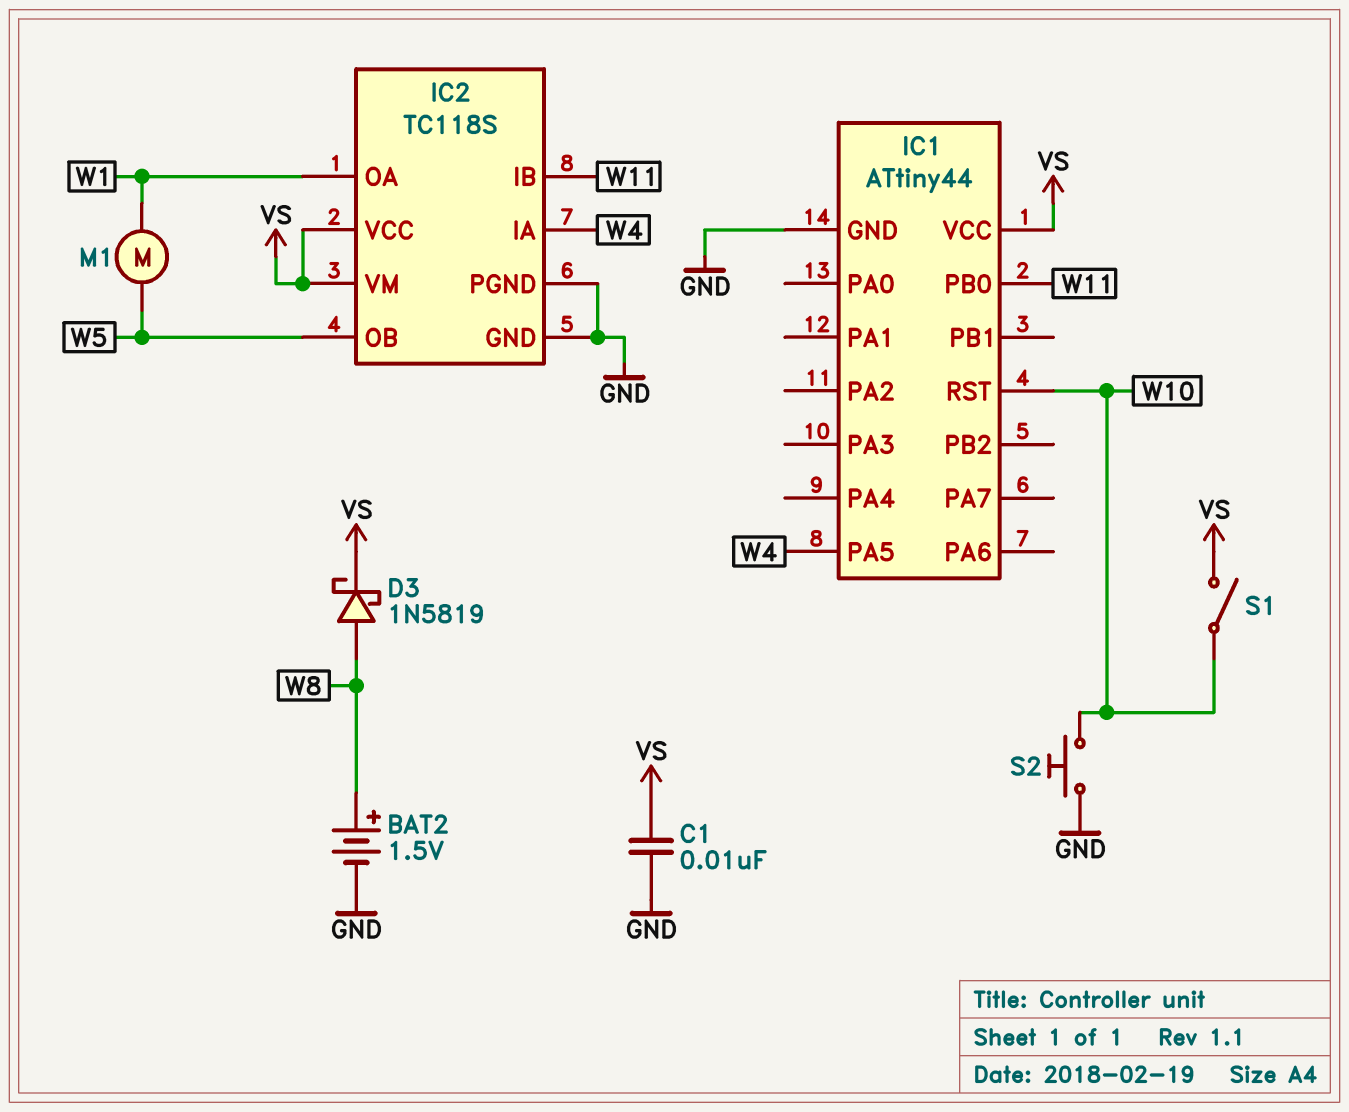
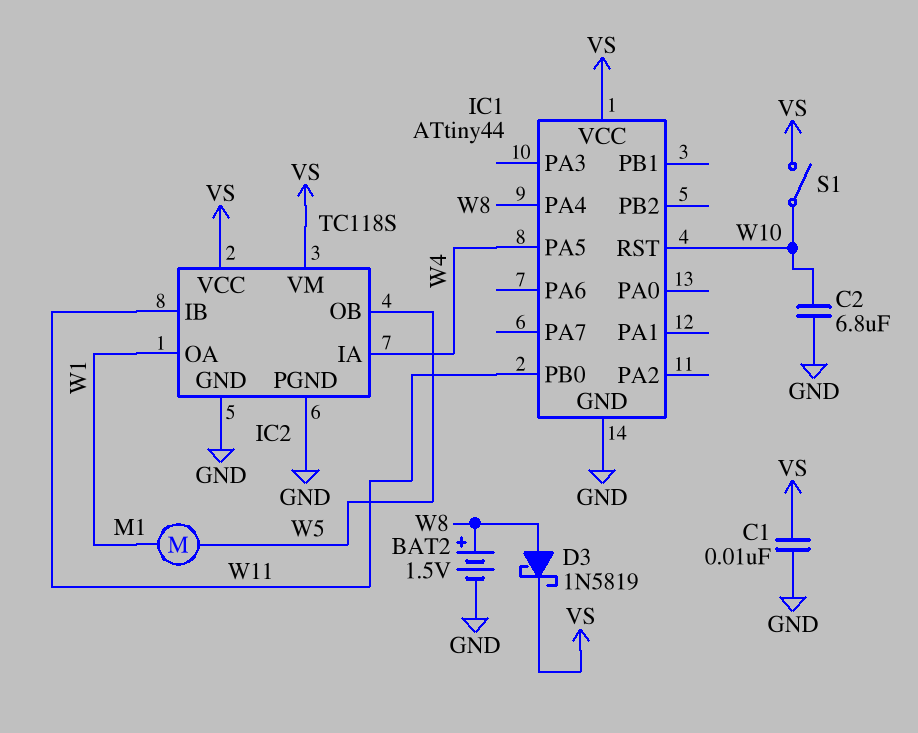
C2: none -> 6.8uF (GND, W10)
IC1 pin PA4: none -> W8
S2: button (GND, W10) -> none

